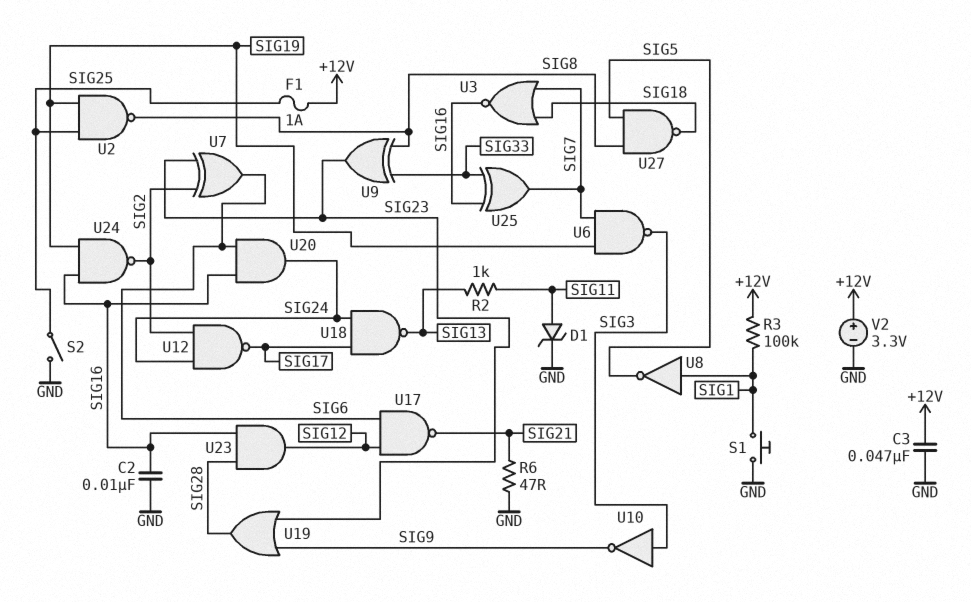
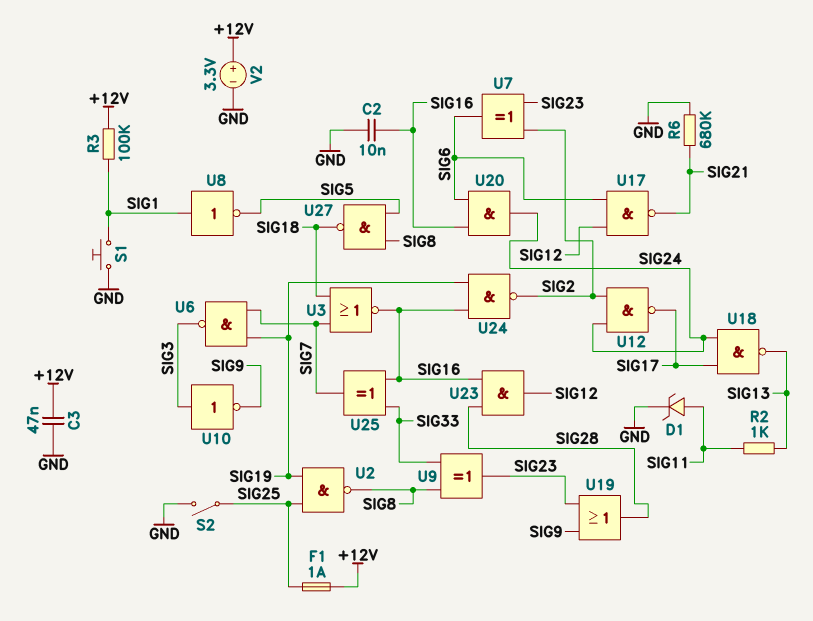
R6: 47 (GND, SIG21) -> 680k (GND, SIG21)

